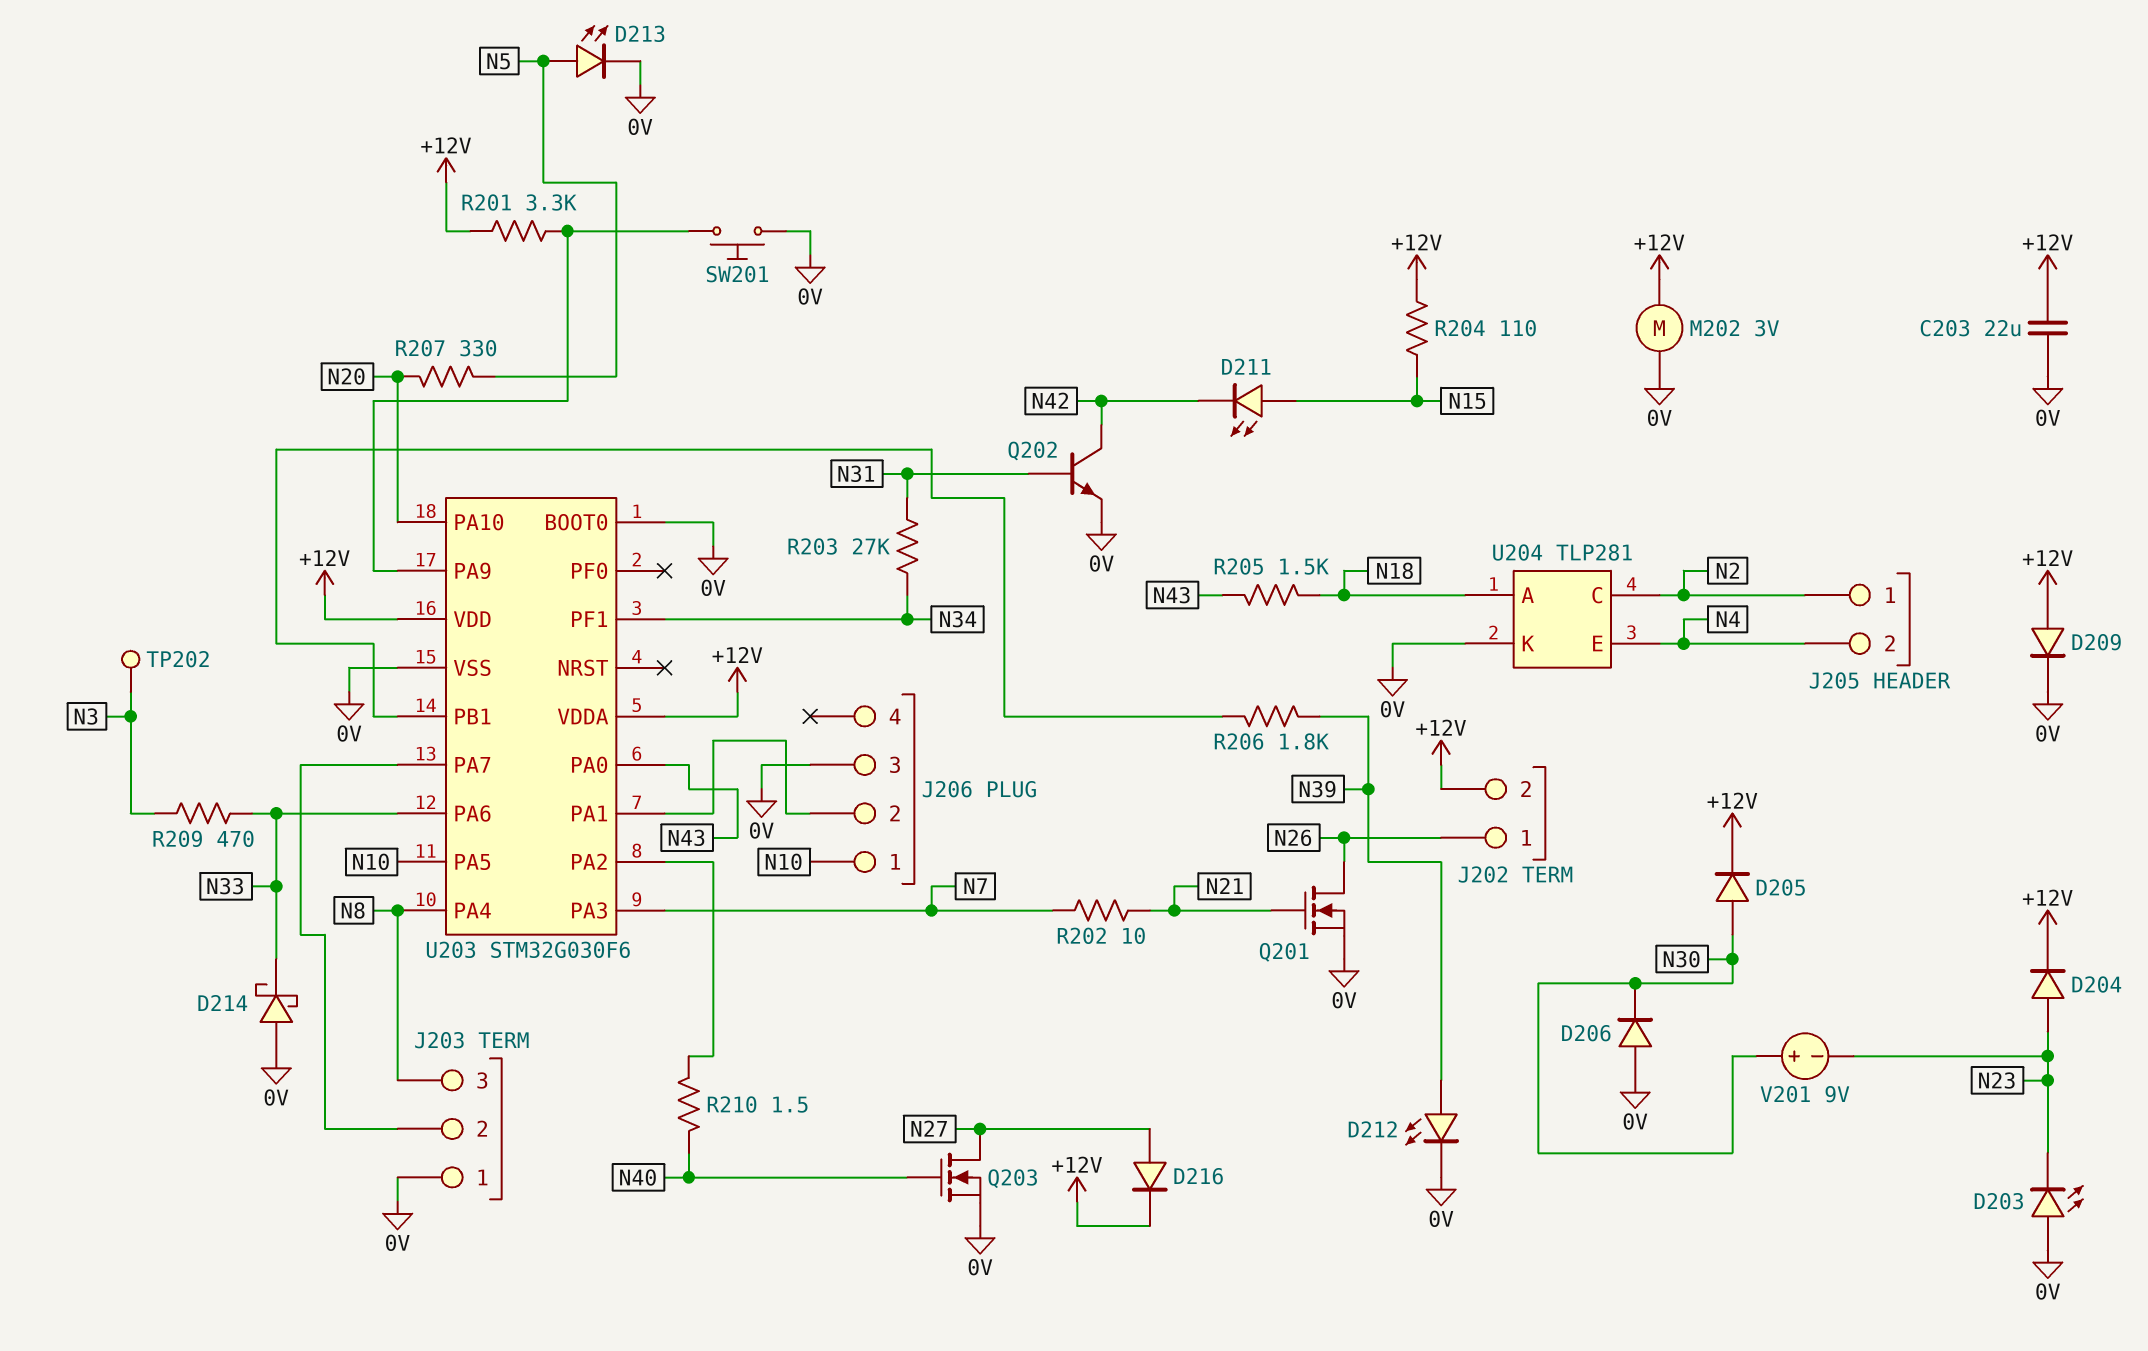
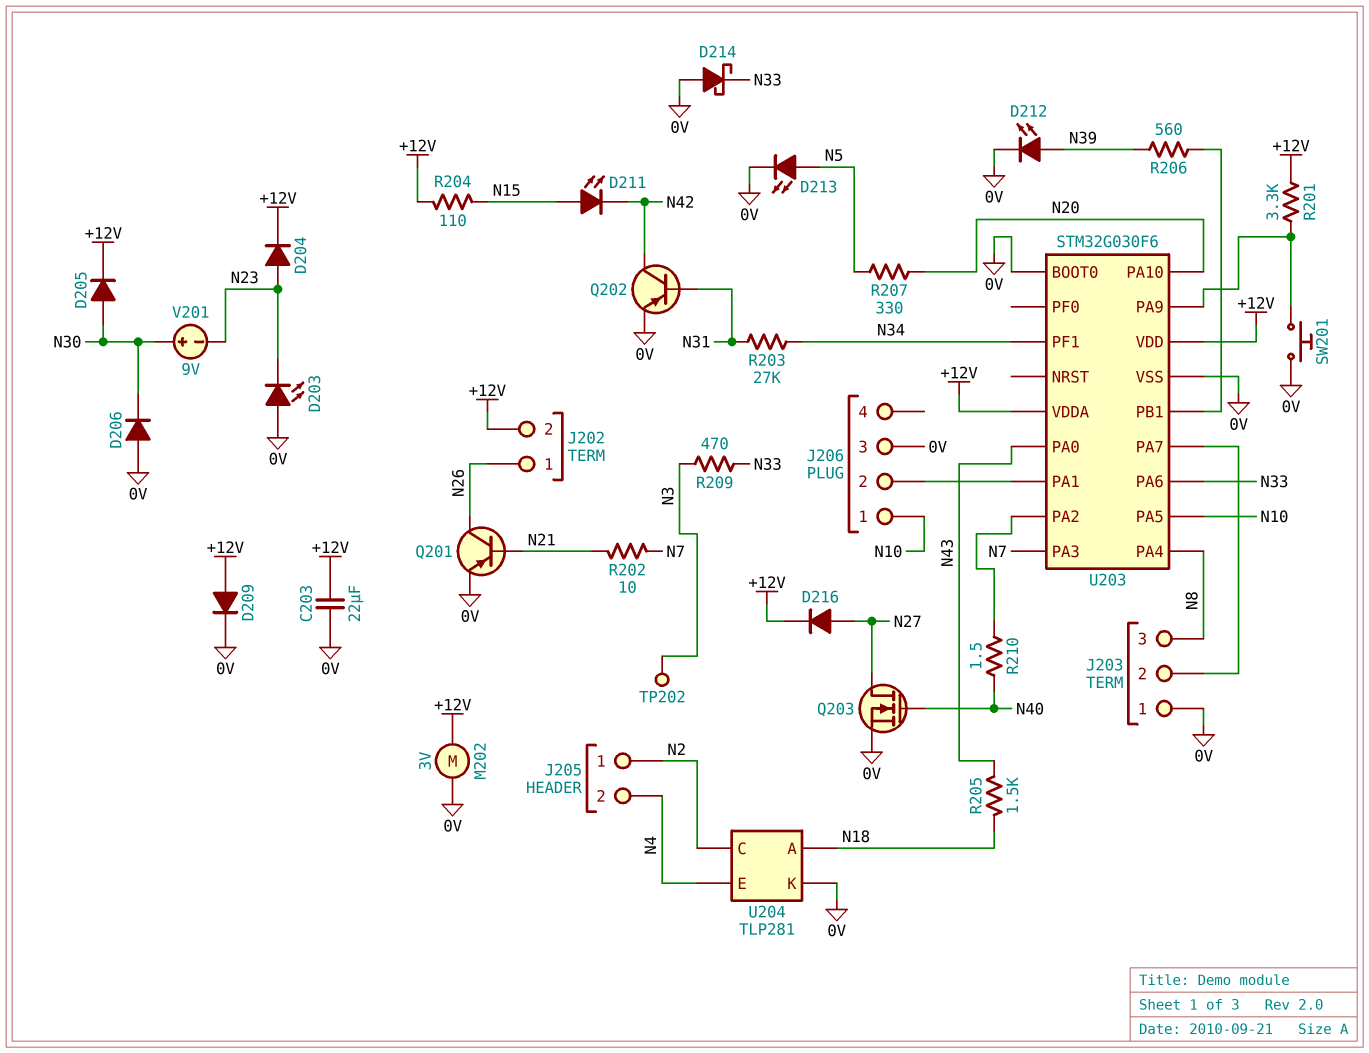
Q201: NMOS (G N21, D N26, S 0V) -> PNP (B N21, C N26, E 0V)
Q202: NPN (B N31, C N42, E 0V) -> PNP (B N31, C N42, E 0V)
R206: 1.8k (N39, U203/PB1) -> 560 (N39, U203/PB1)

